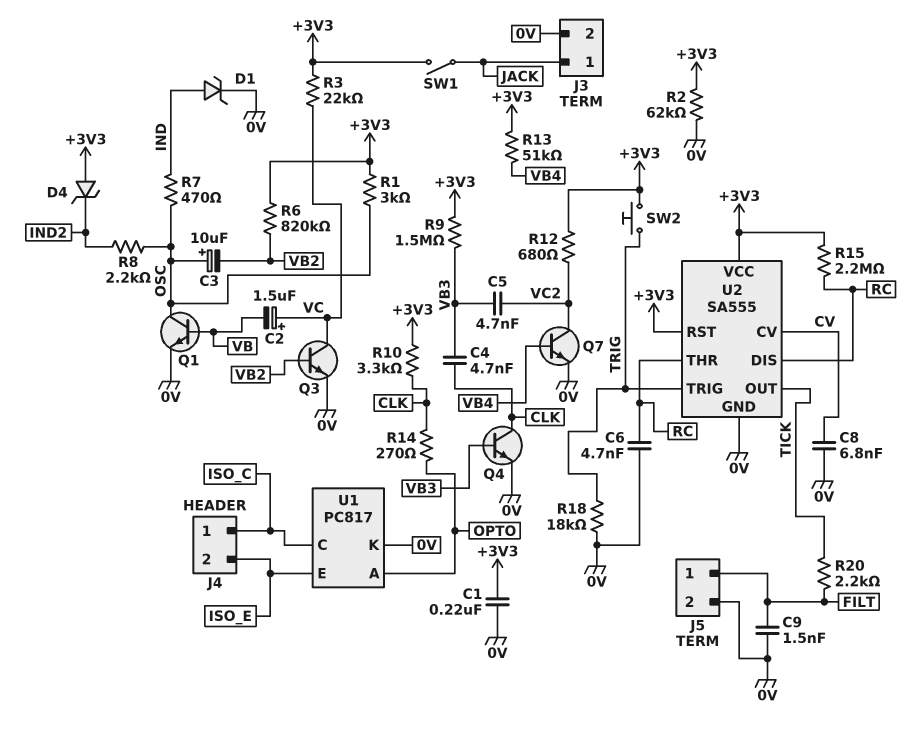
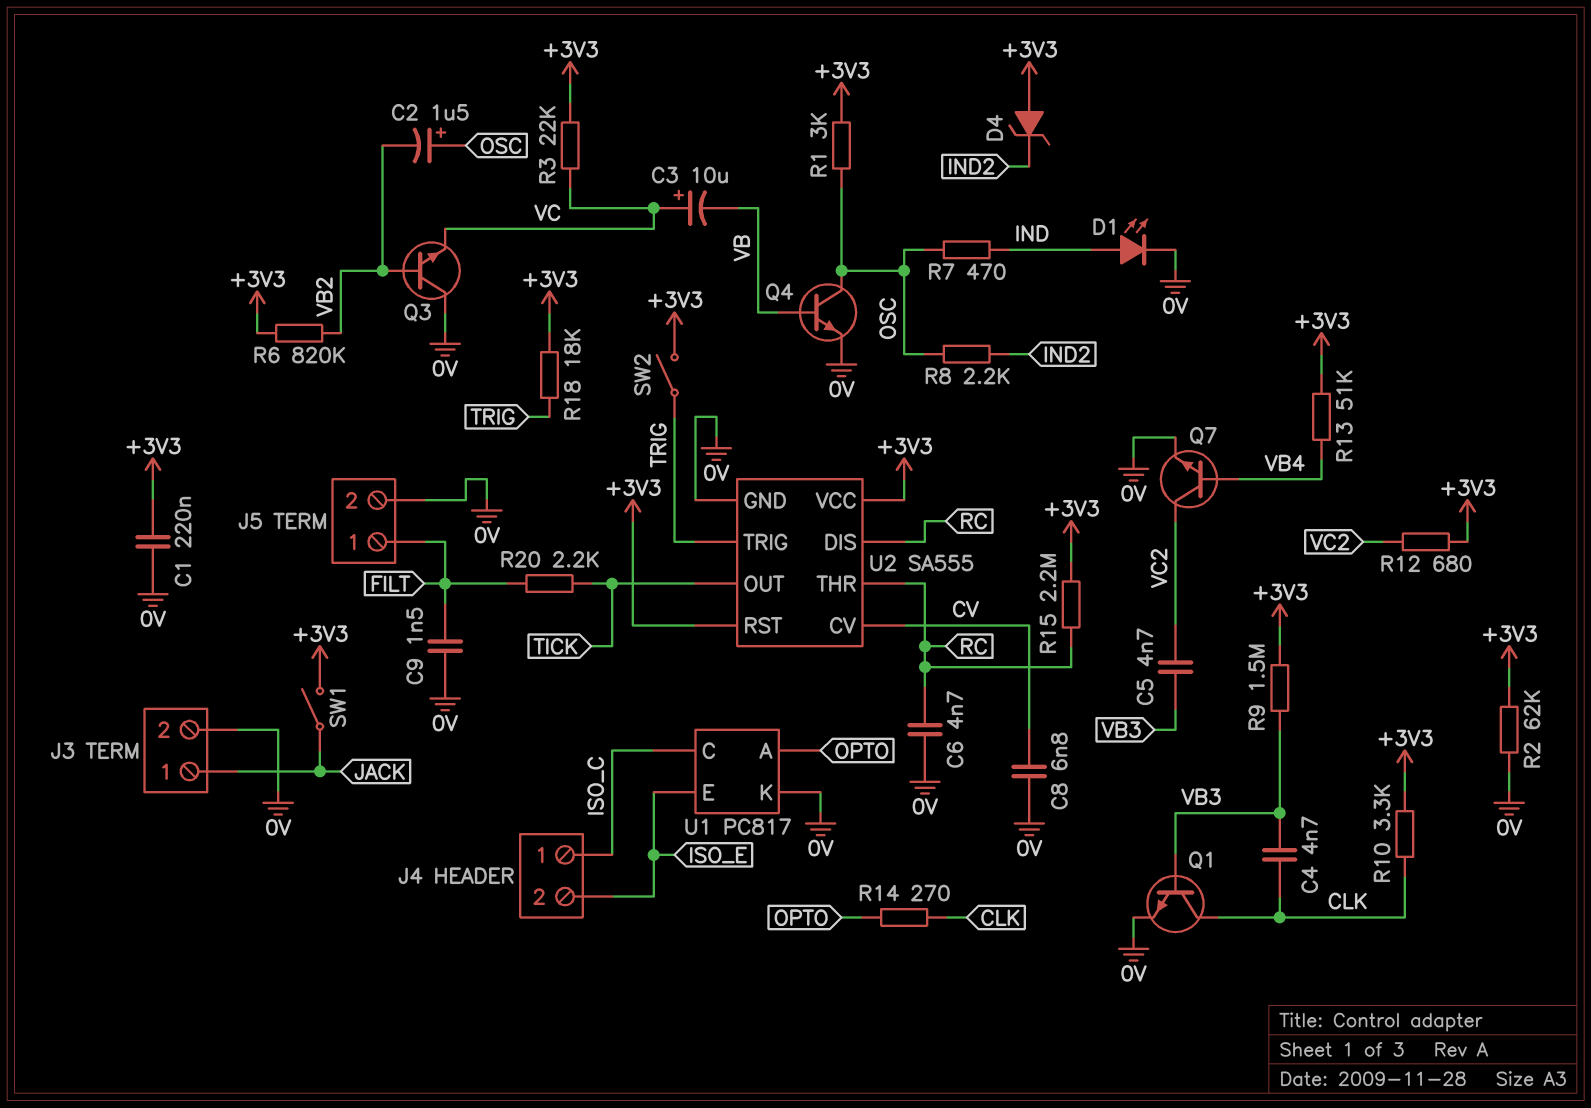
C2: 1.5uF (plus VC, minus VB) -> 1.5uF (plus OSC, minus VB2)
C3: 10uF (plus OSC, minus VB2) -> 10uF (plus VC, minus VB)
D1: zener (A IND, K 0V) -> LED (A IND, K 0V)
Q1: NPN (B VB, C OSC, E 0V) -> NPN (B VB3, C CLK, E 0V)
Q3: NPN (B VB2, C VC, E 0V) -> NPN (B VB2, C 0V, E VC)
Q4: NPN (B VB3, C CLK, E 0V) -> NPN (B VB, C OSC, E 0V)
R18: 18k (0V, TRIG) -> 18k (+3V3, TRIG)
SW2: button (+3V3, TRIG) -> switch (+3V3, TRIG)

